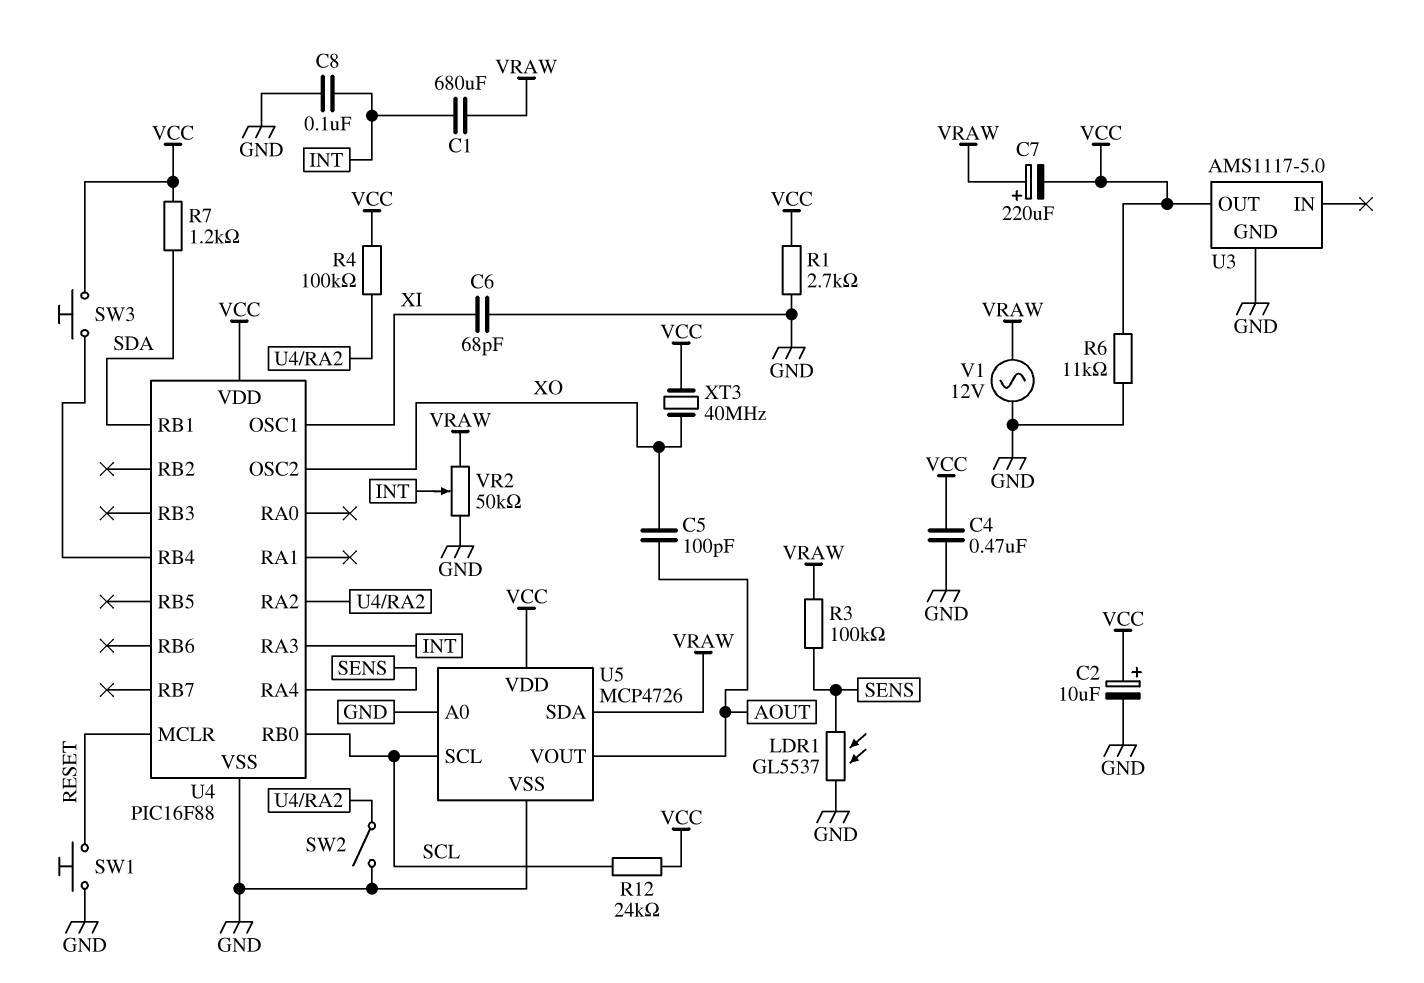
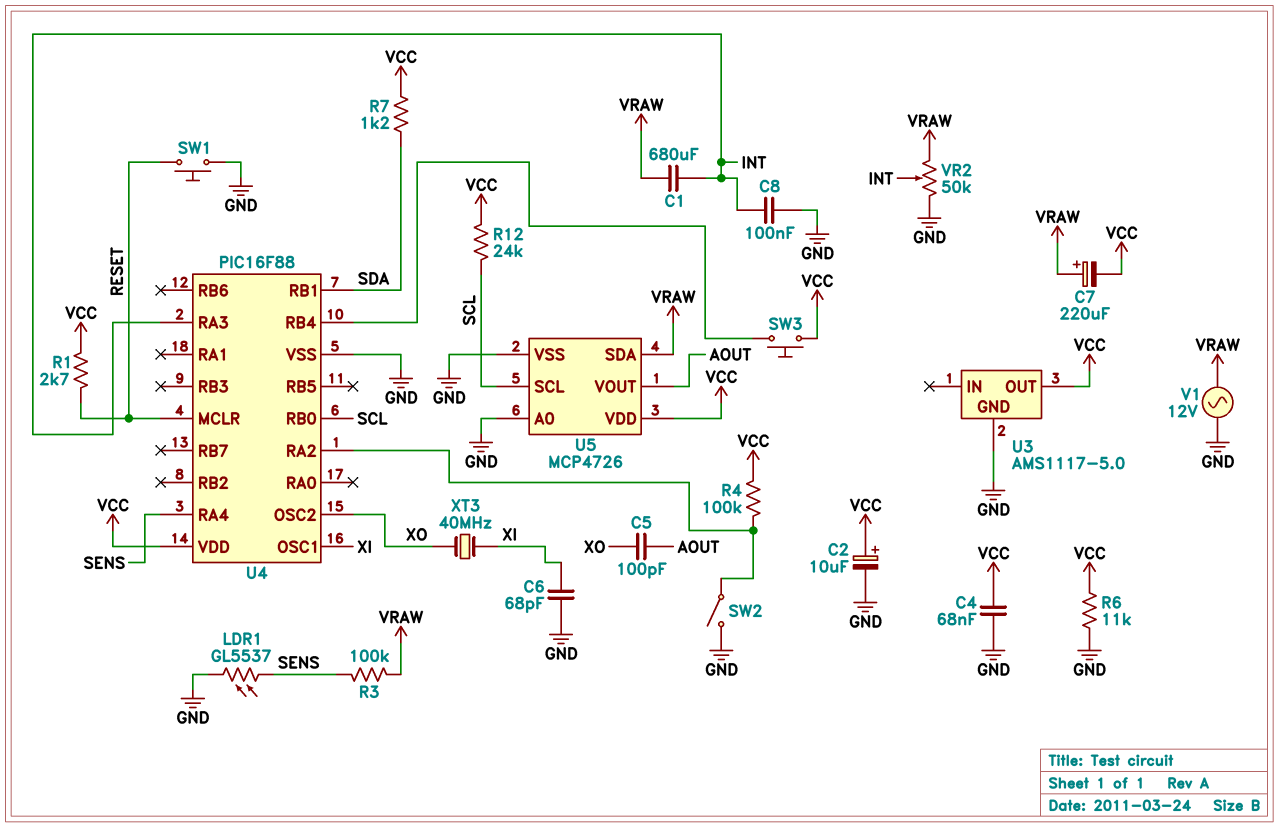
C4: 470nF (GND, VCC) -> 68nF (GND, VCC)
R1: 2.7k (GND, VCC) -> 2.7k (RESET, VCC)
XT3: 40MHz (VCC, XO) -> 40MHz (XI, XO)

